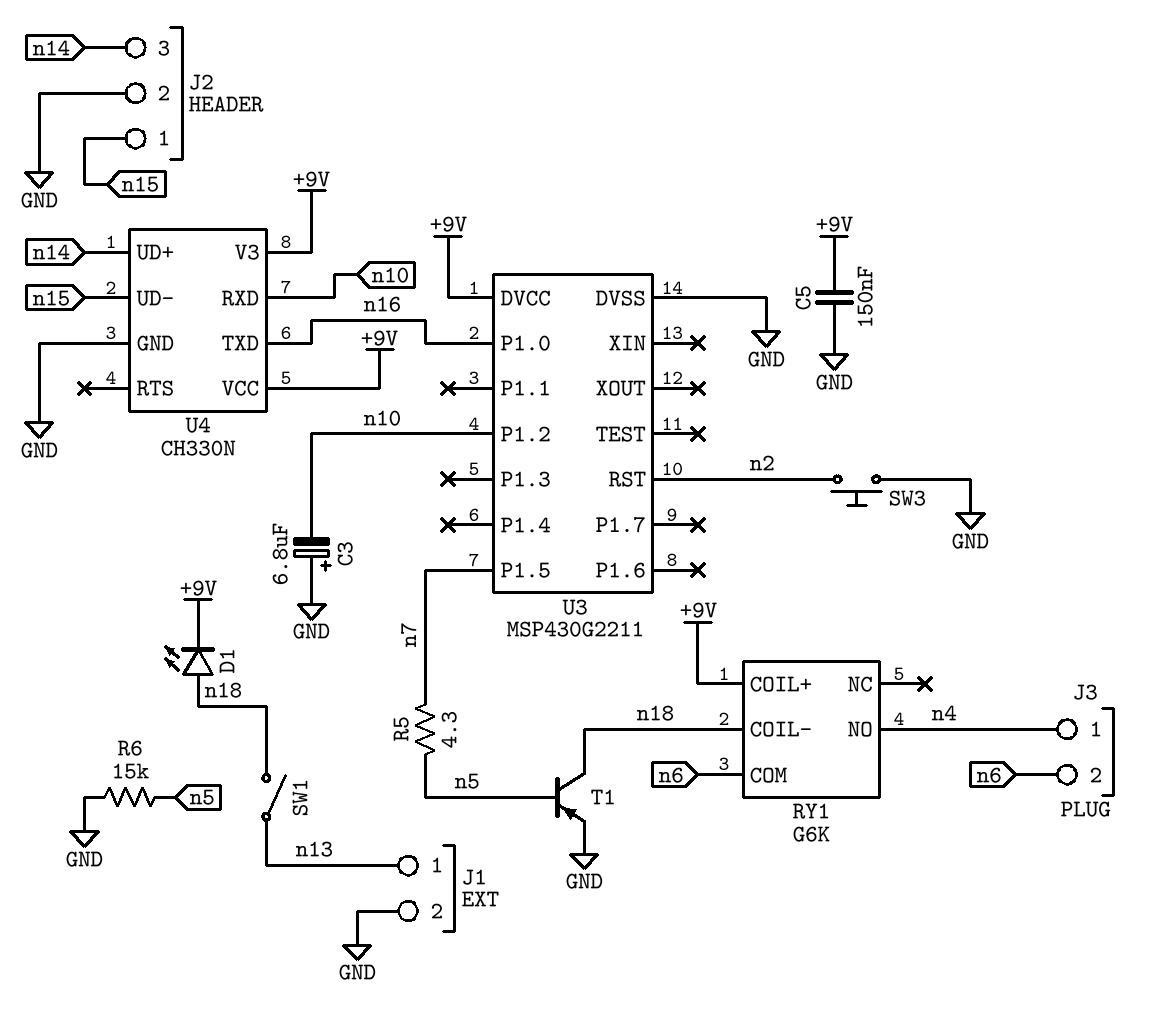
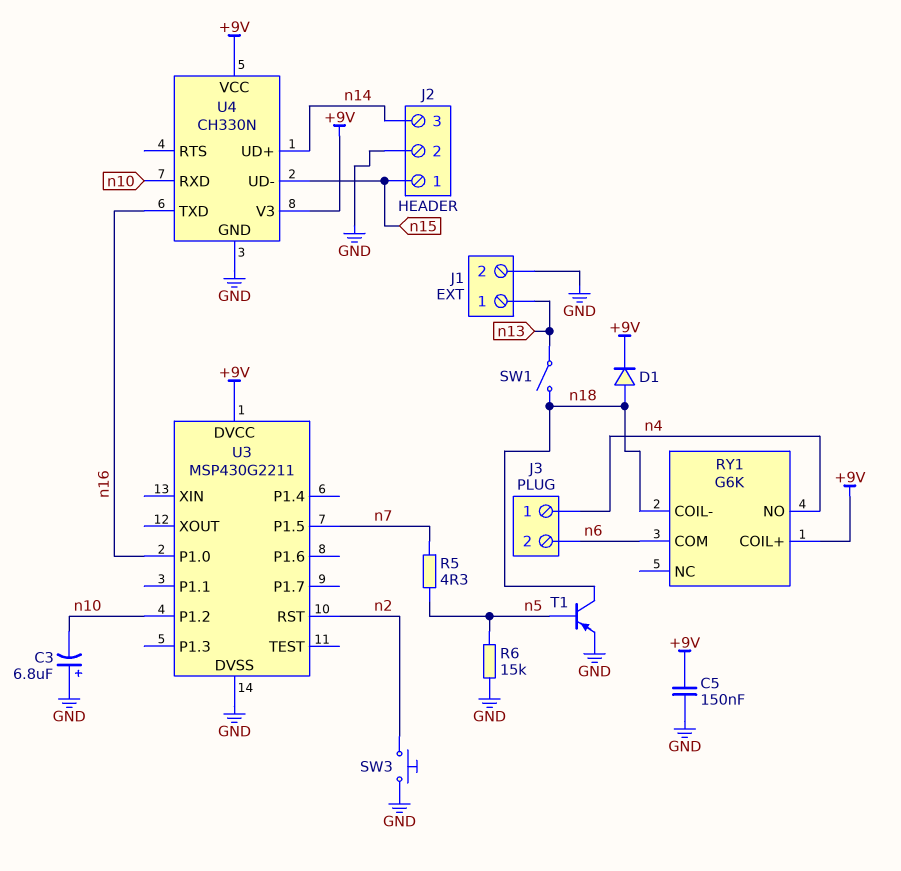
D1: LED (A n18, K +9V) -> diode (A n18, K +9V)

